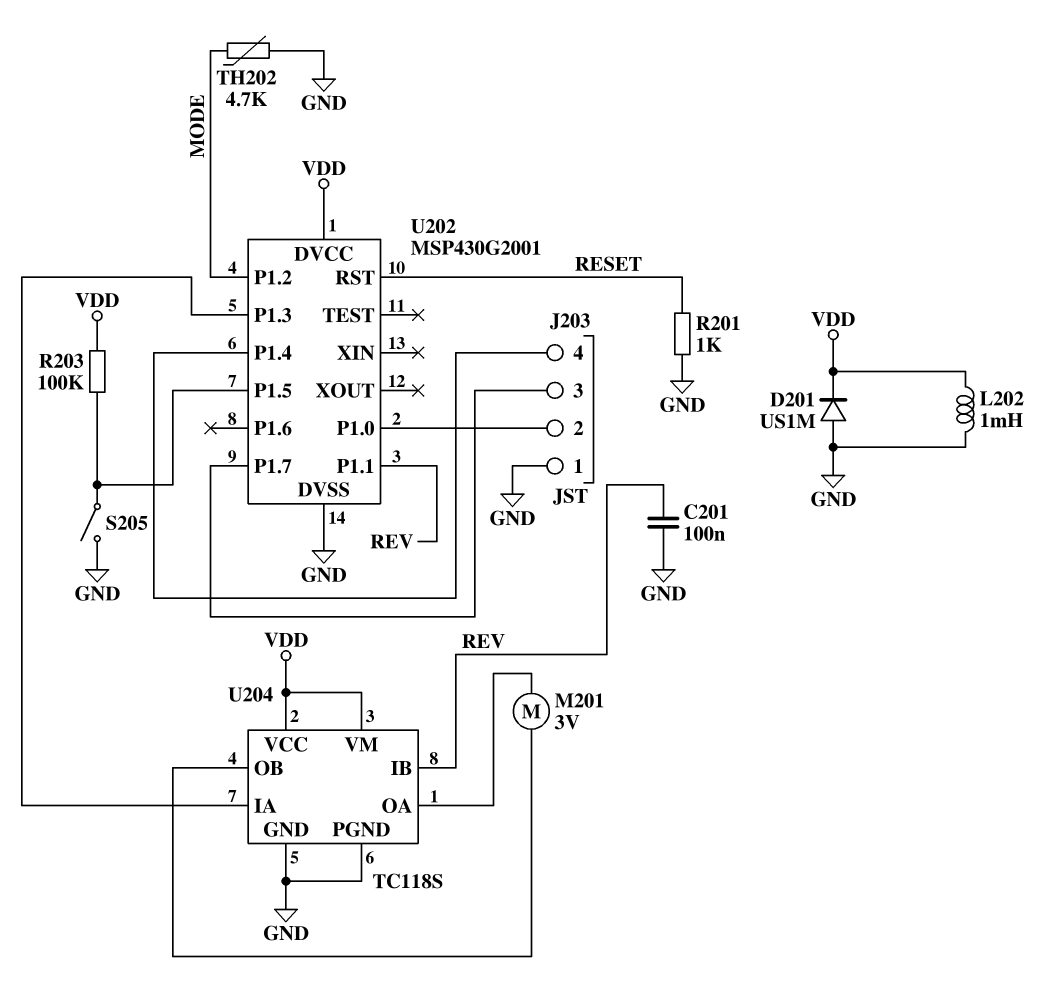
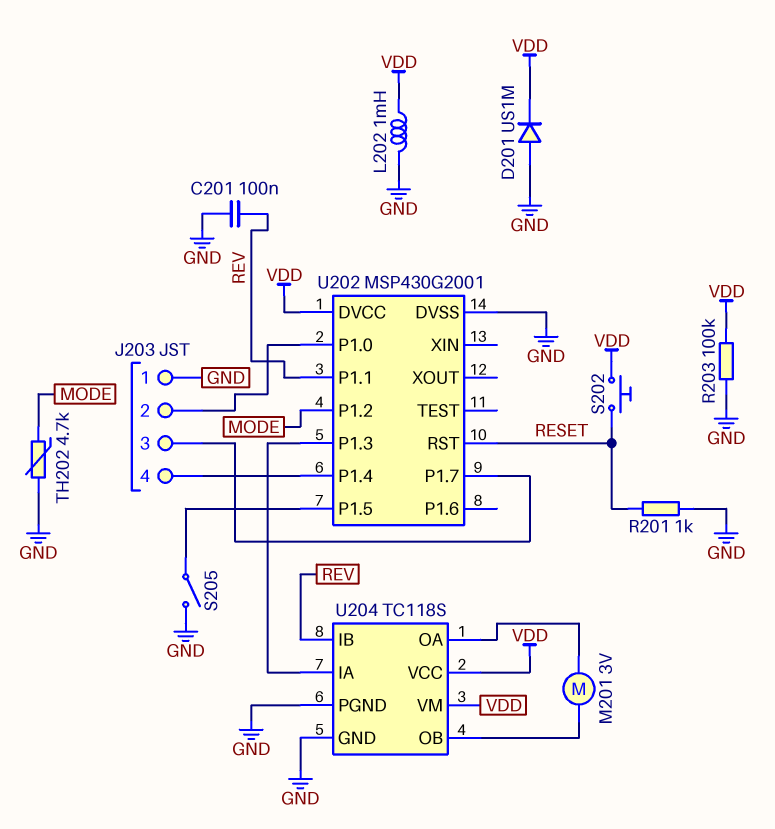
R203: 100k (U202/P1.5, VDD) -> 100k (GND, VDD)
S202: none -> button (RESET, VDD)

